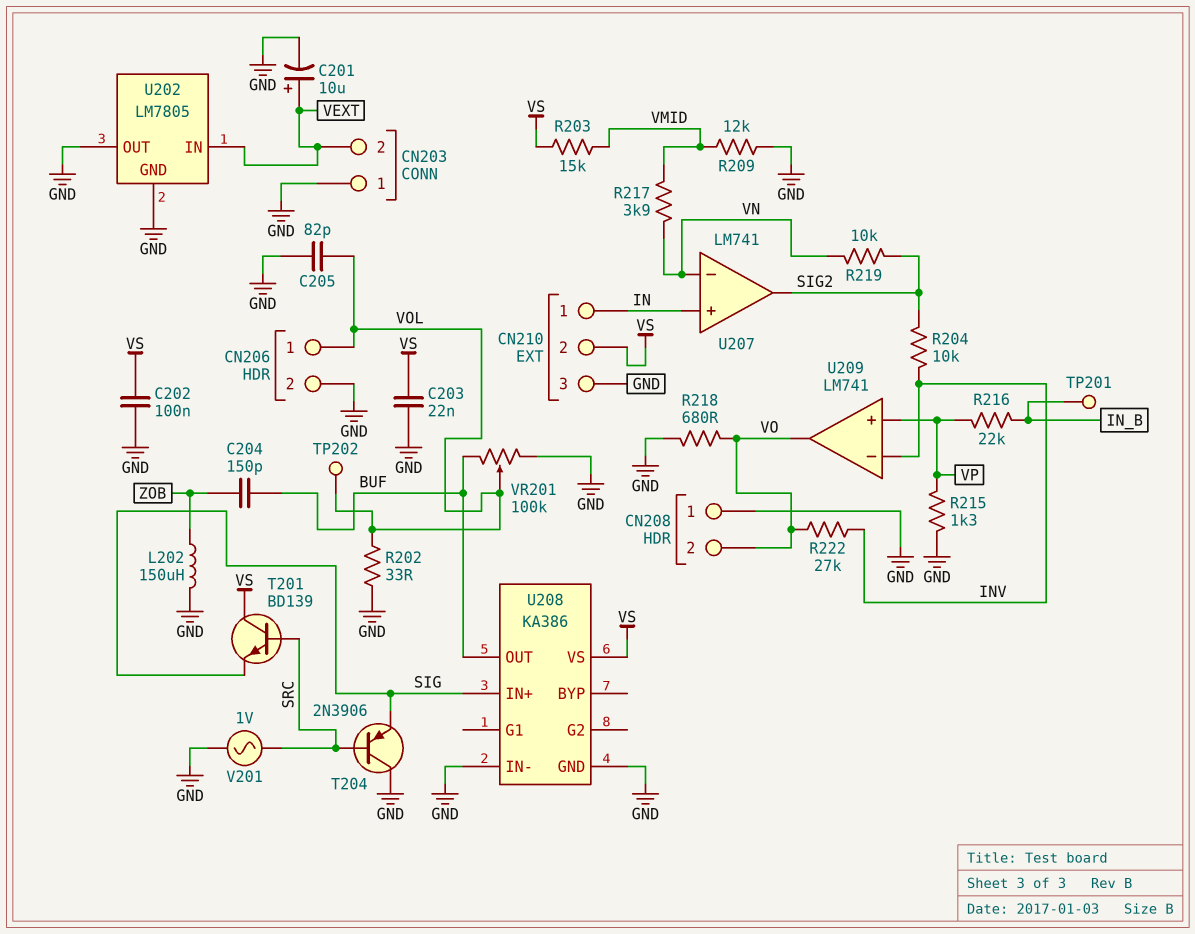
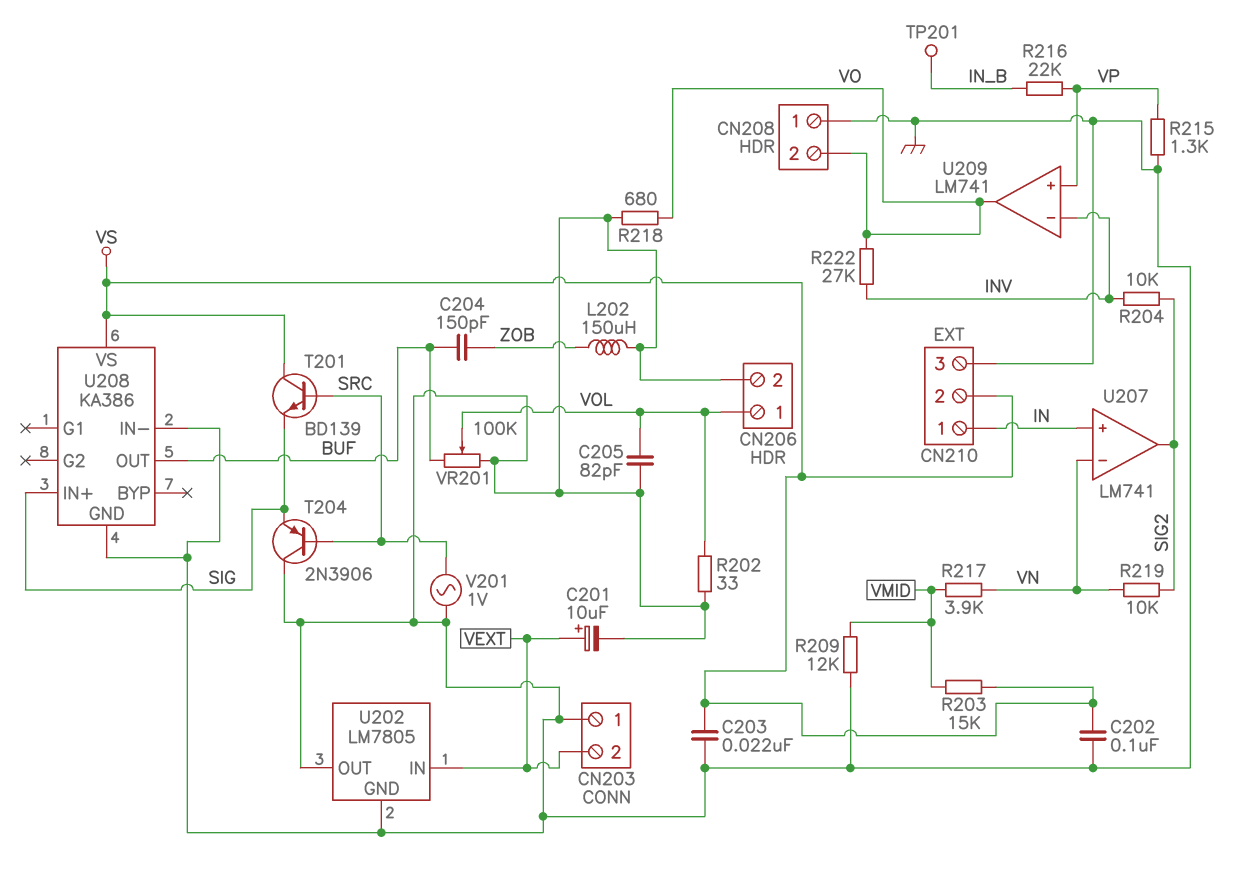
TP202: test point (VOL) -> none

